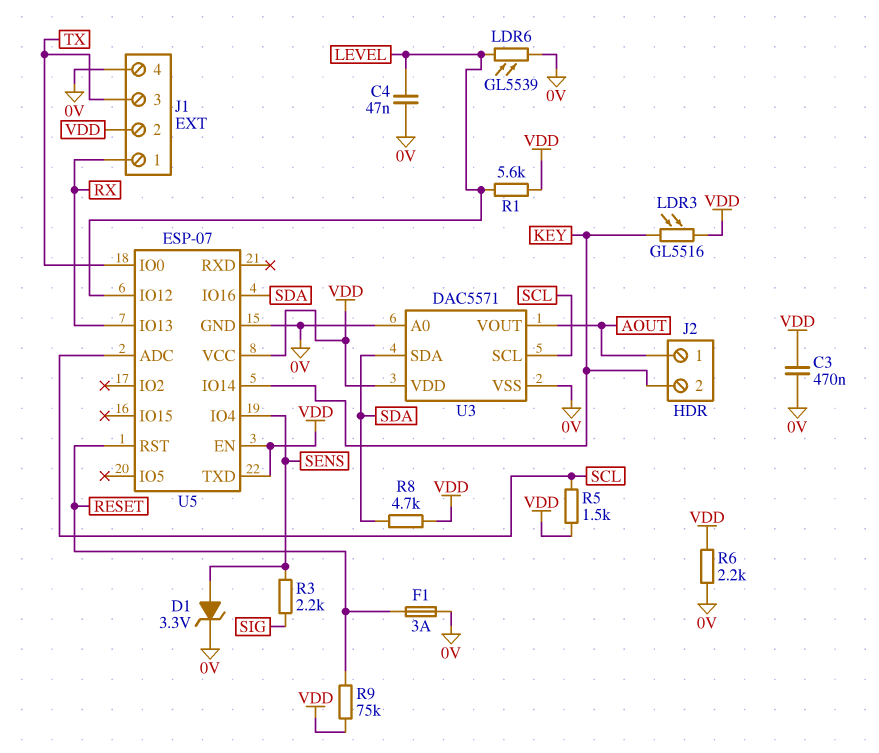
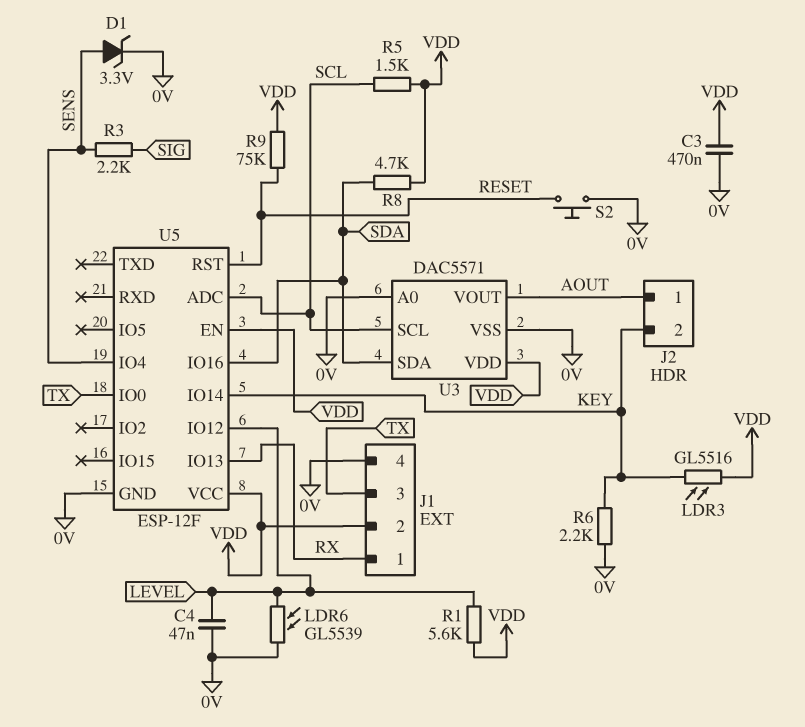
F1: 3A (0V, RESET) -> none
R6: 2.2k (0V, VDD) -> 2.2k (0V, KEY)
S2: none -> button (0V, RESET)
U5: ESP-07 -> ESP-12F
U5 pin TXD: VDD -> none

